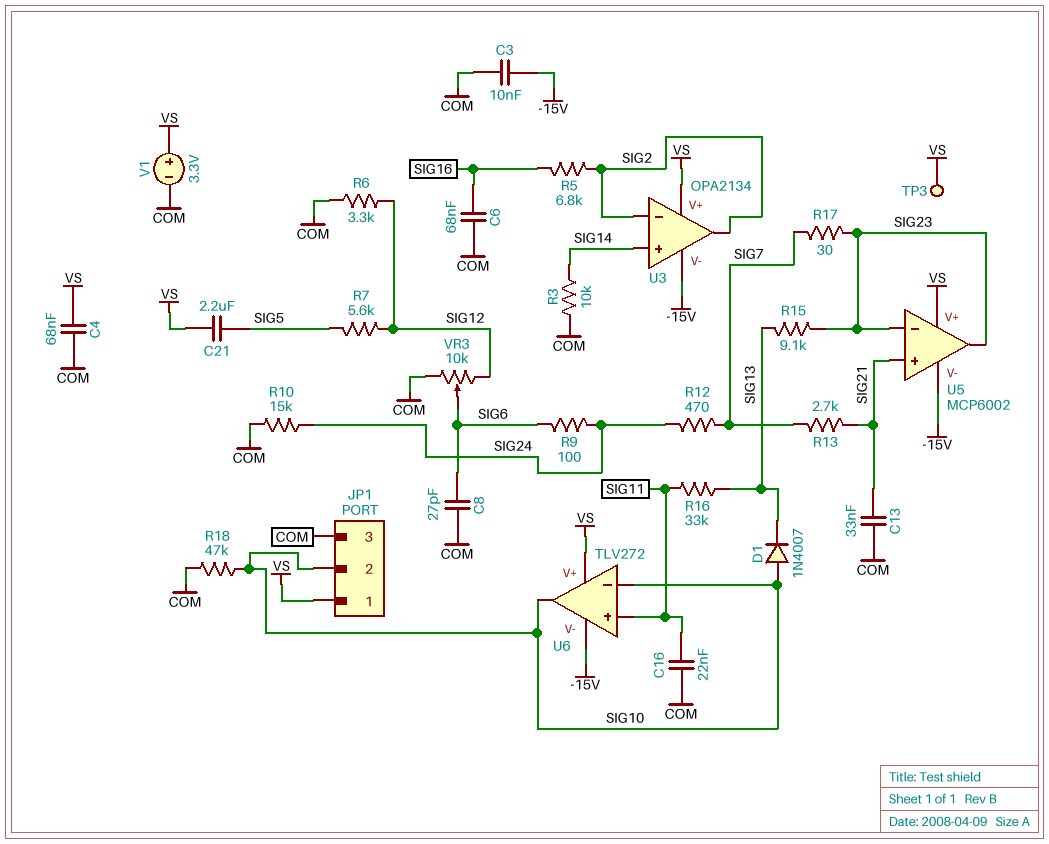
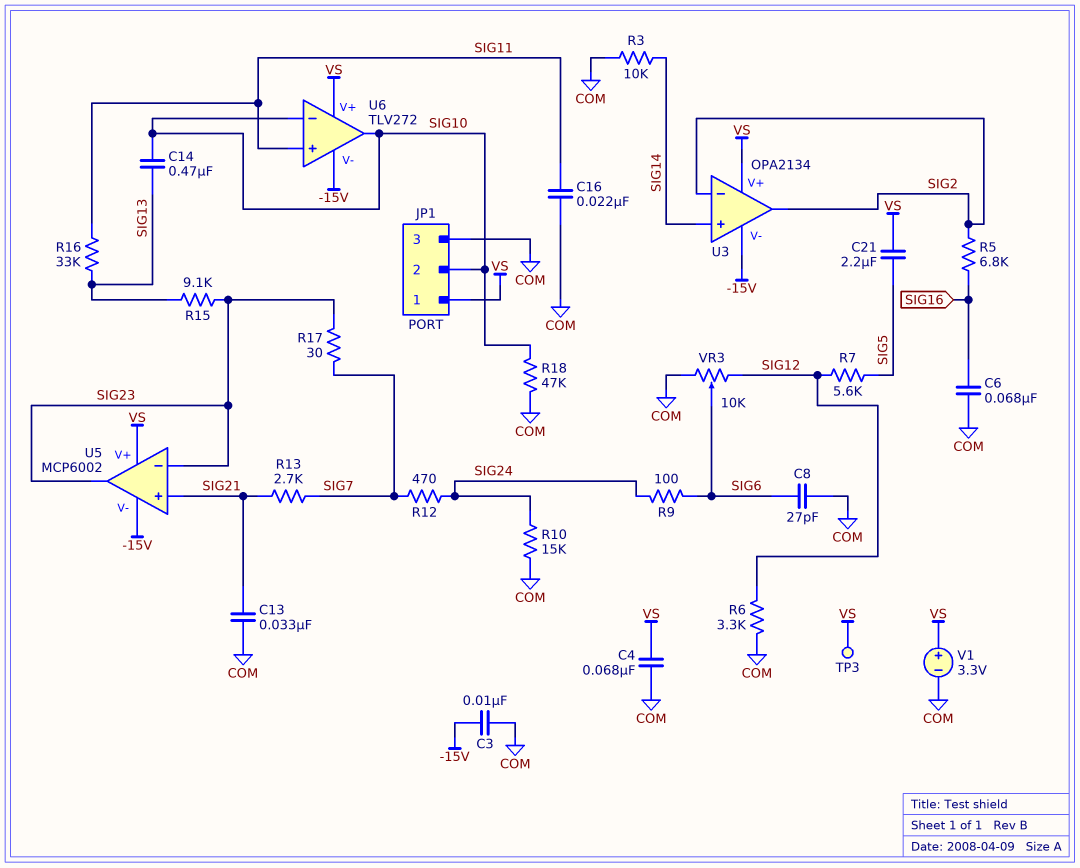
C14: none -> 470nF (SIG10, SIG13)
D1: diode 1N4007 (A SIG10, K SIG13) -> none

